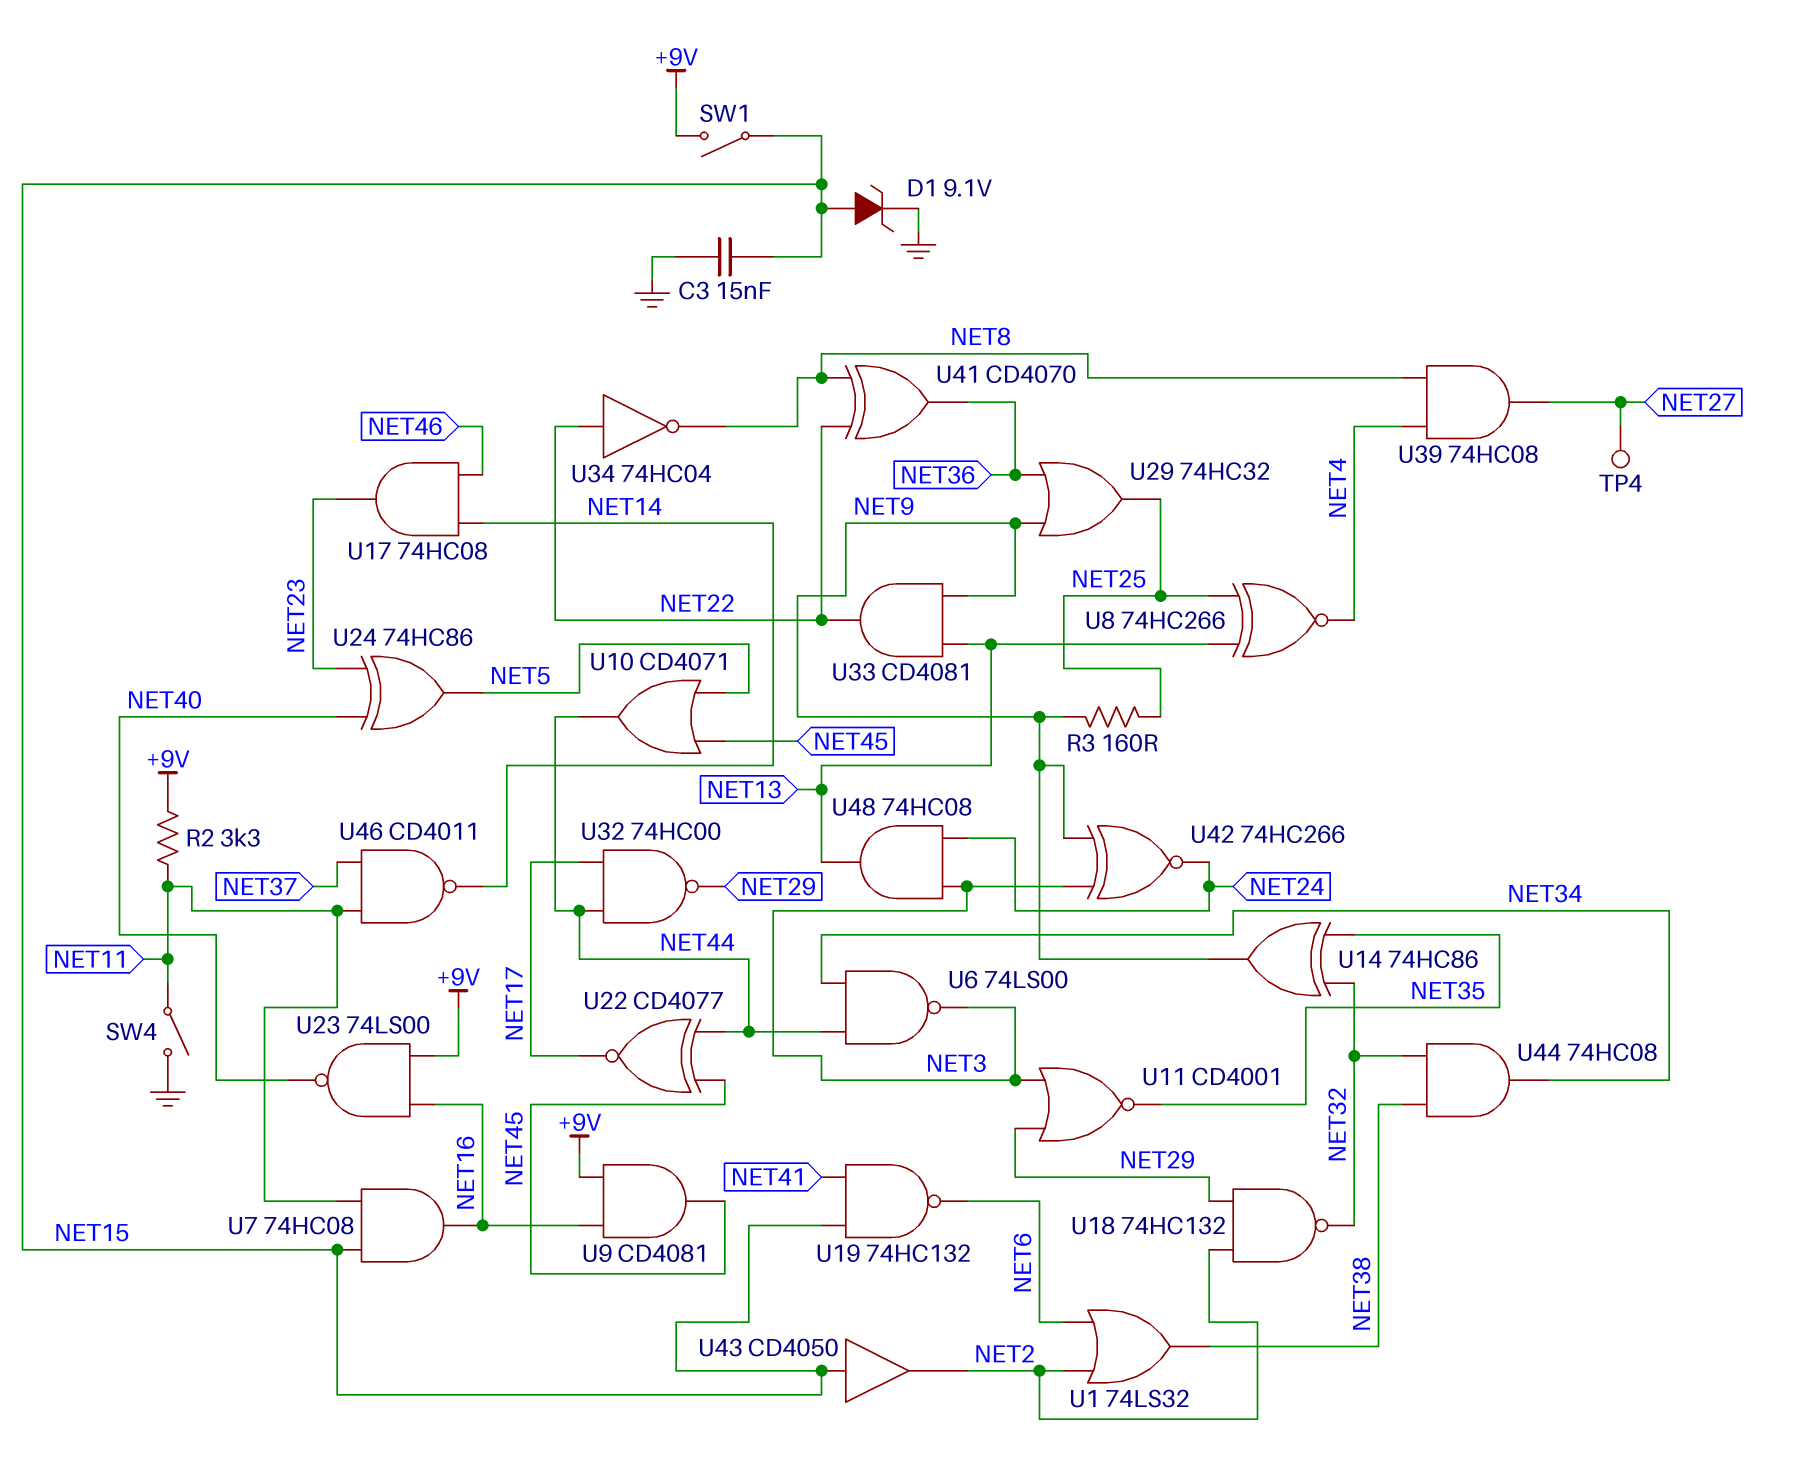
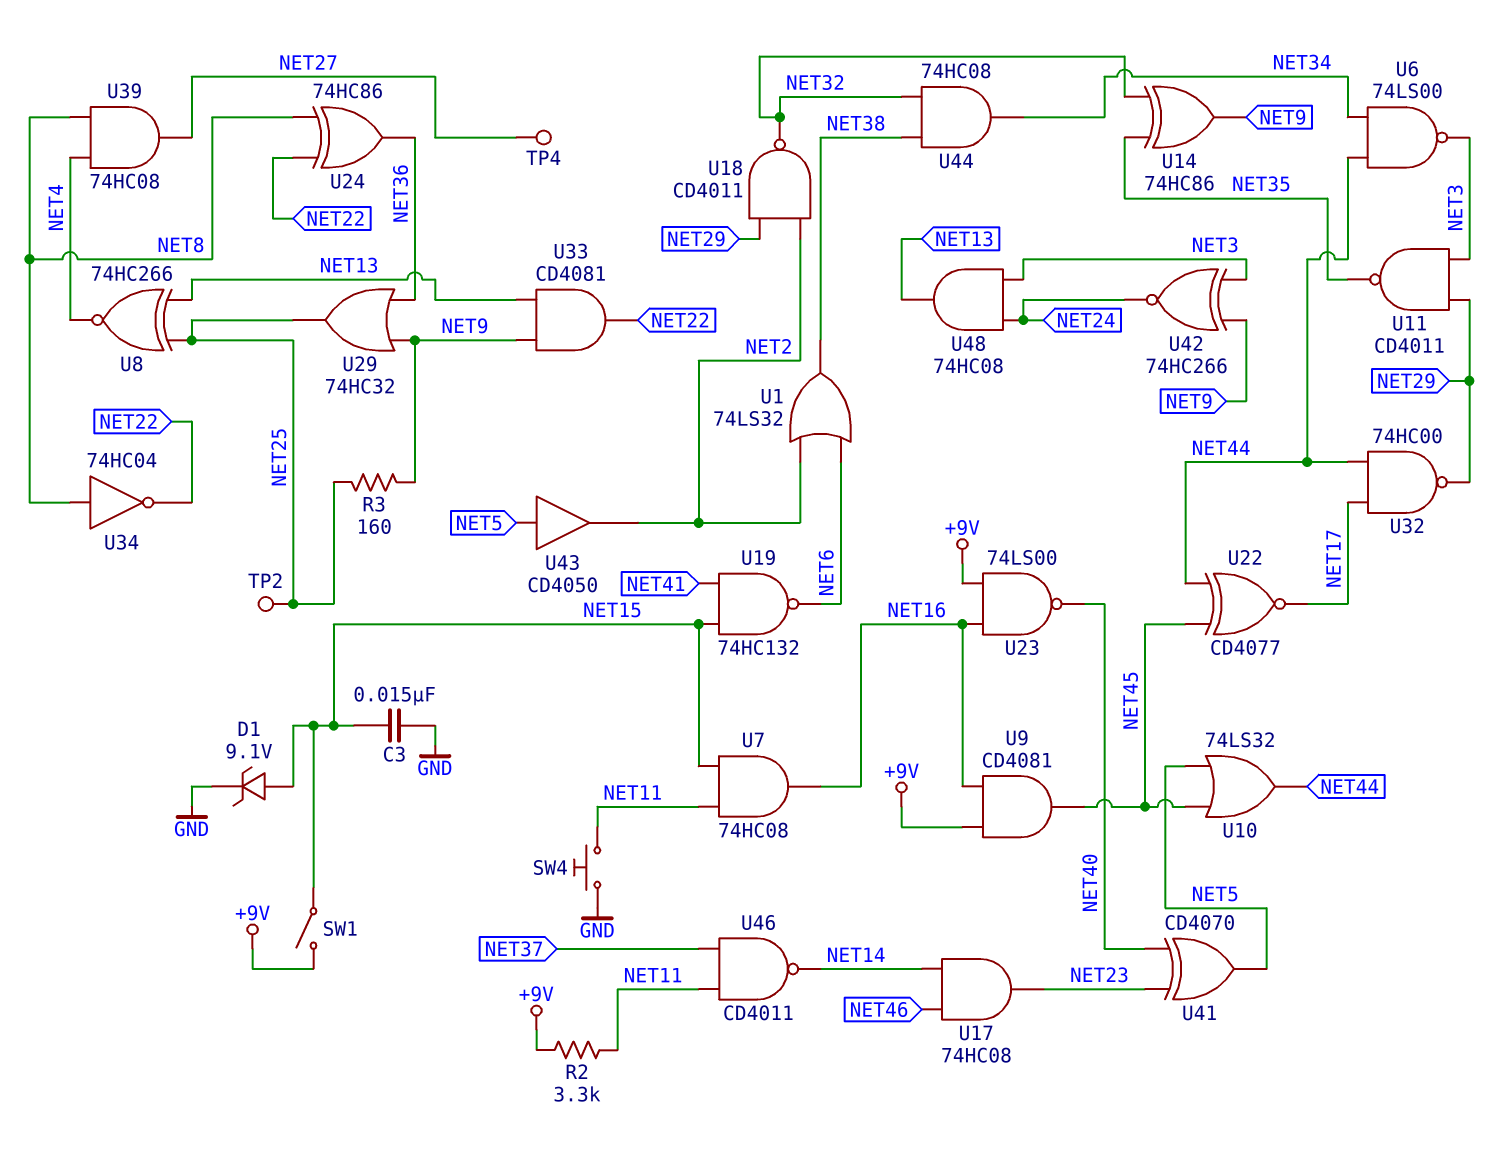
SW4: switch (GND, NET11) -> button (GND, NET11)
TP2: none -> test point (NET25)
U10: OR CD4071 (in NET5, in NET45, out NET44) -> OR 74LS32 (in NET5, in NET45, out NET44)
U11: NOR CD4001 (in NET3, in NET29, out NET35) -> NAND CD4011 (in NET3, in NET29, out NET35)
U18: NAND 74HC132 (in NET2, in NET29, out NET32) -> NAND CD4011 (in NET2, in NET29, out NET32)
U24: XOR 74HC86 (in NET23, in NET40, out NET5) -> XOR 74HC86 (in NET8, in NET22, out NET36)
U34: NOT 74HC04 (in NET22, out NET8) -> NOT 74HC04 (in NET8, out NET22)
U41: XOR CD4070 (in NET8, in NET22, out NET36) -> XOR CD4070 (in NET23, in NET40, out NET5)
U43: buffer CD4050 (in NET15, out NET2) -> buffer CD4050 (in NET5, out NET2)

